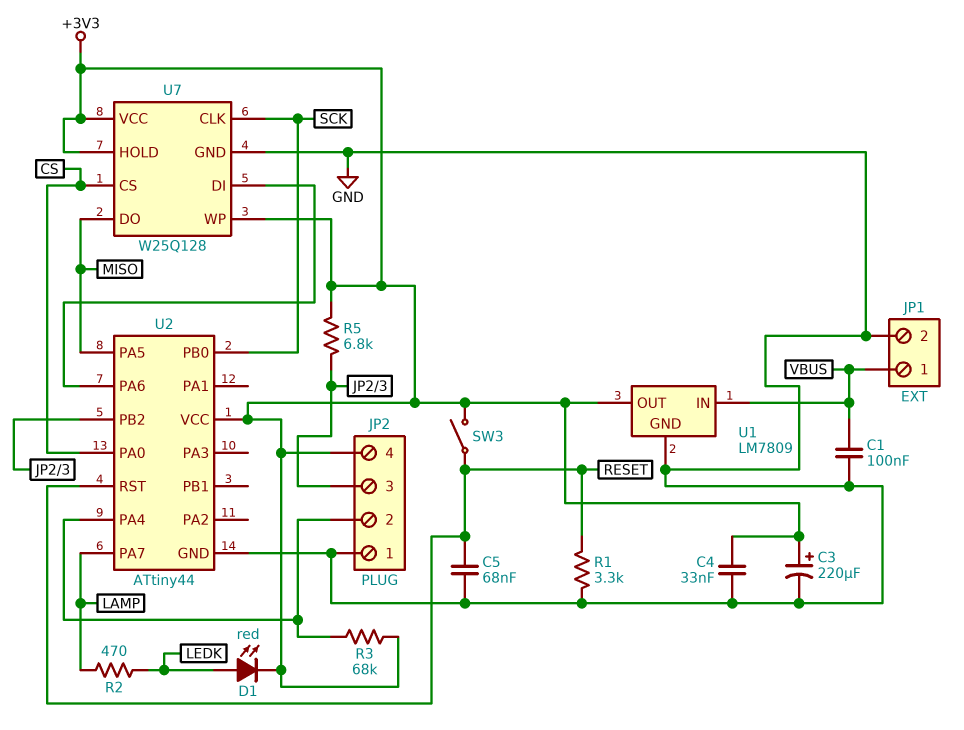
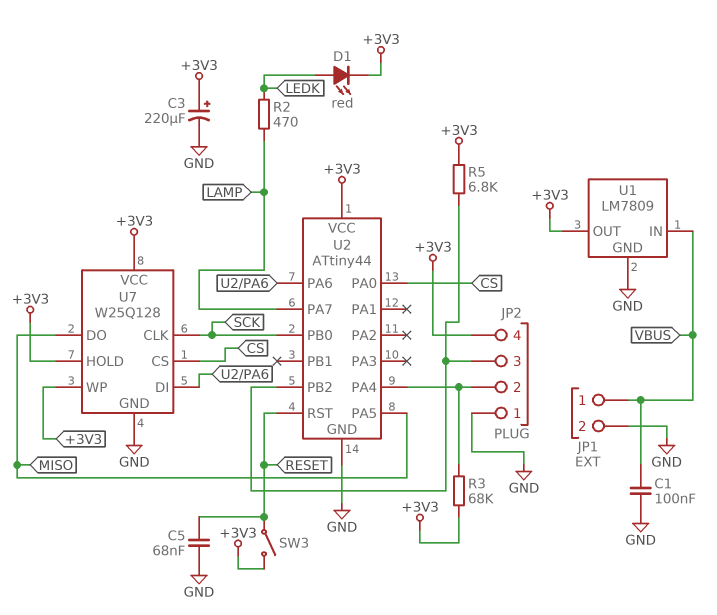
C4: 33nF (+3V3, GND) -> none
R1: 3.3k (GND, RESET) -> none

